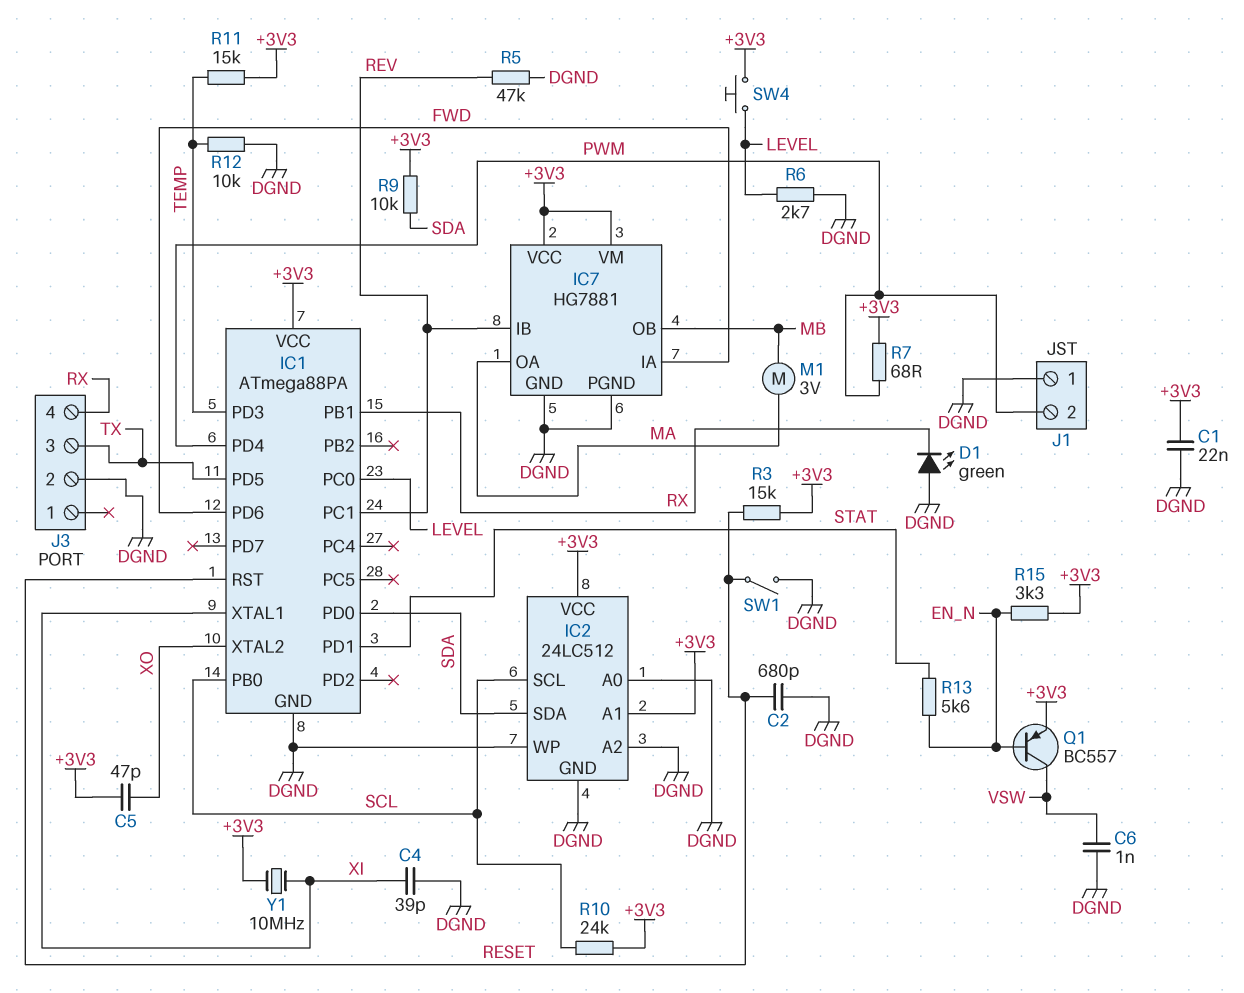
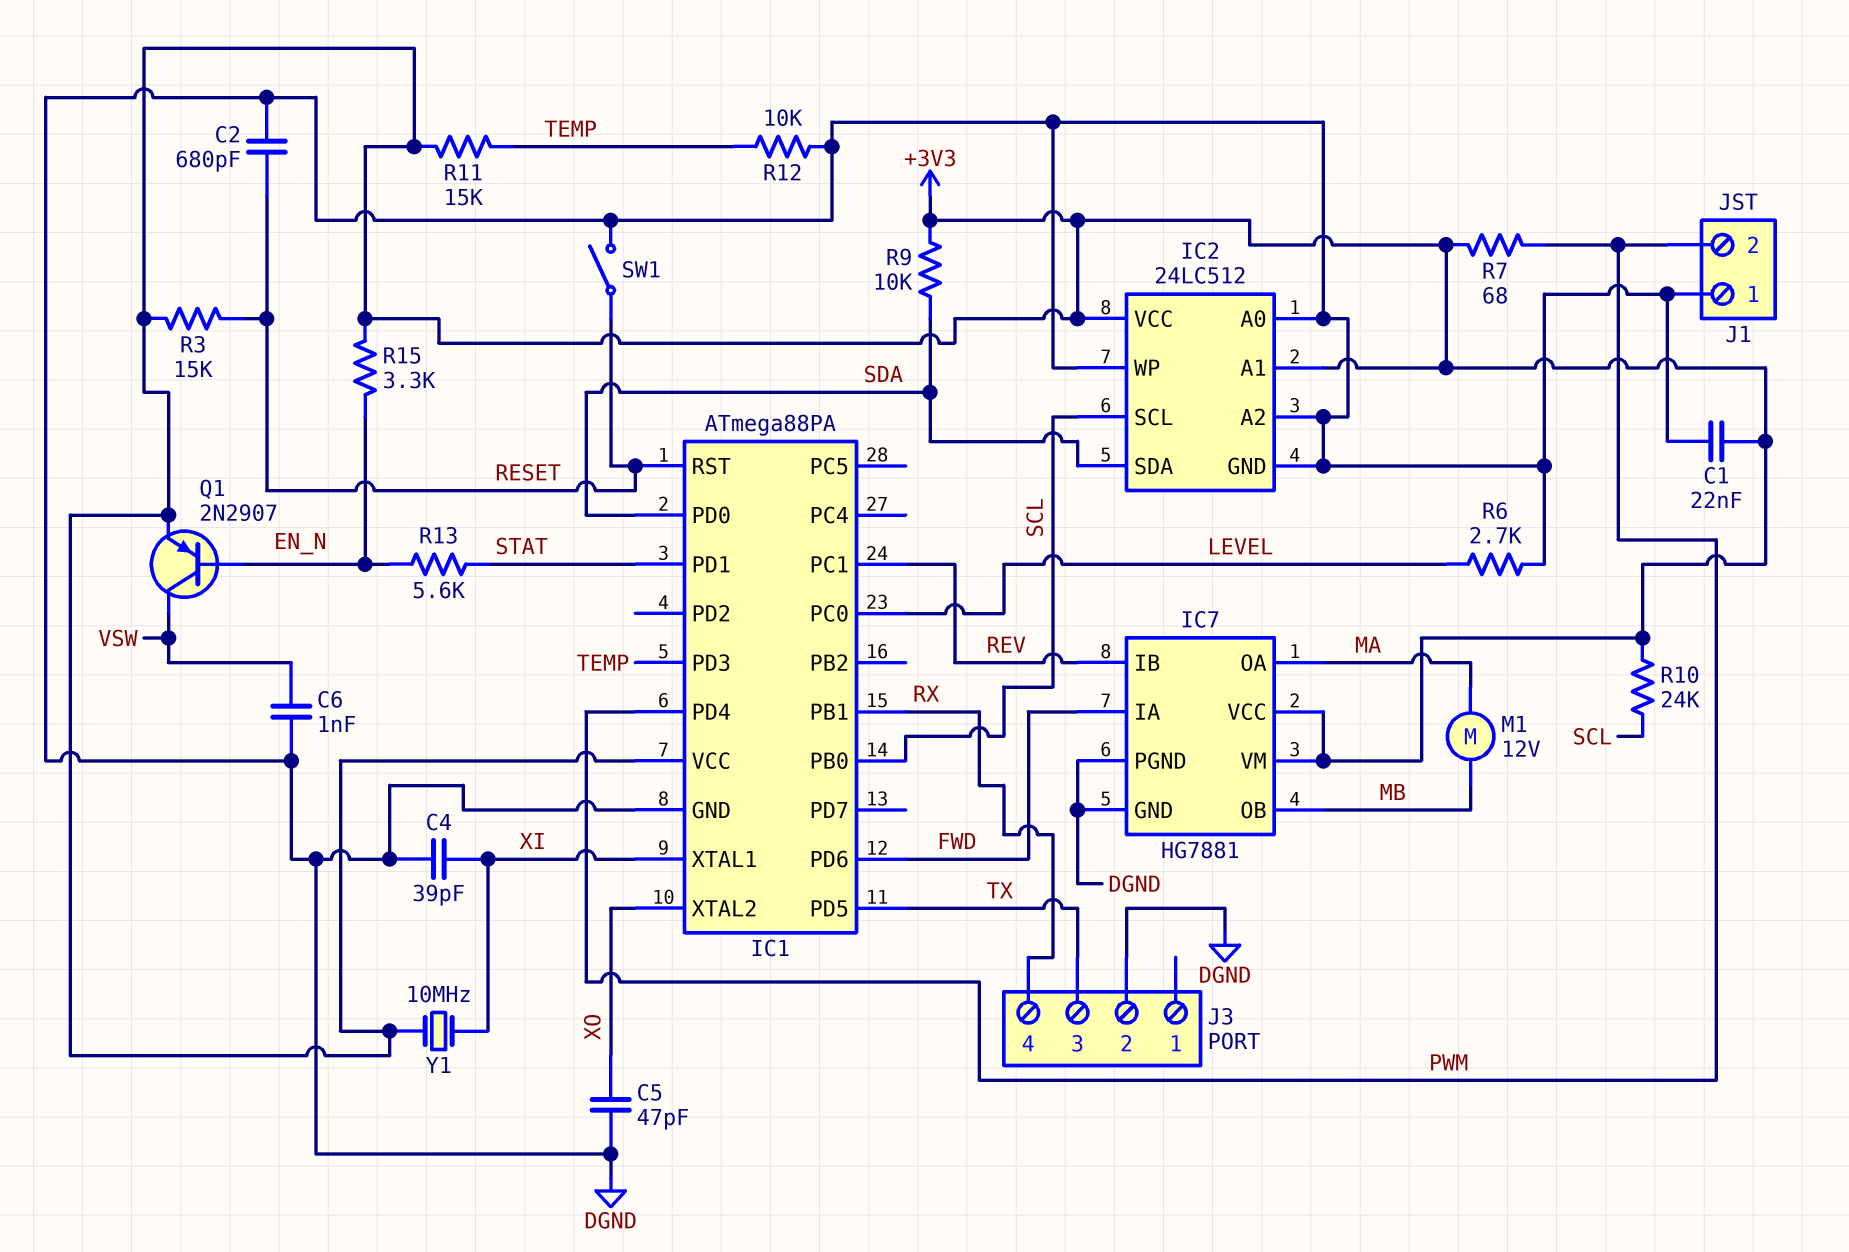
C5: 47pF (+3V3, XO) -> 47pF (DGND, XO)
D1: LED green (A DGND, K RX) -> none
M1: motor 3V (MA, MB) -> motor 12V (MA, MB)
Q1: PNP BC557 (B EN_N, C VSW, E +3V3) -> PNP 2N2907 (B EN_N, C VSW, E +3V3)
R5: 47k (DGND, REV) -> none
SW4: button (+3V3, LEVEL) -> none

